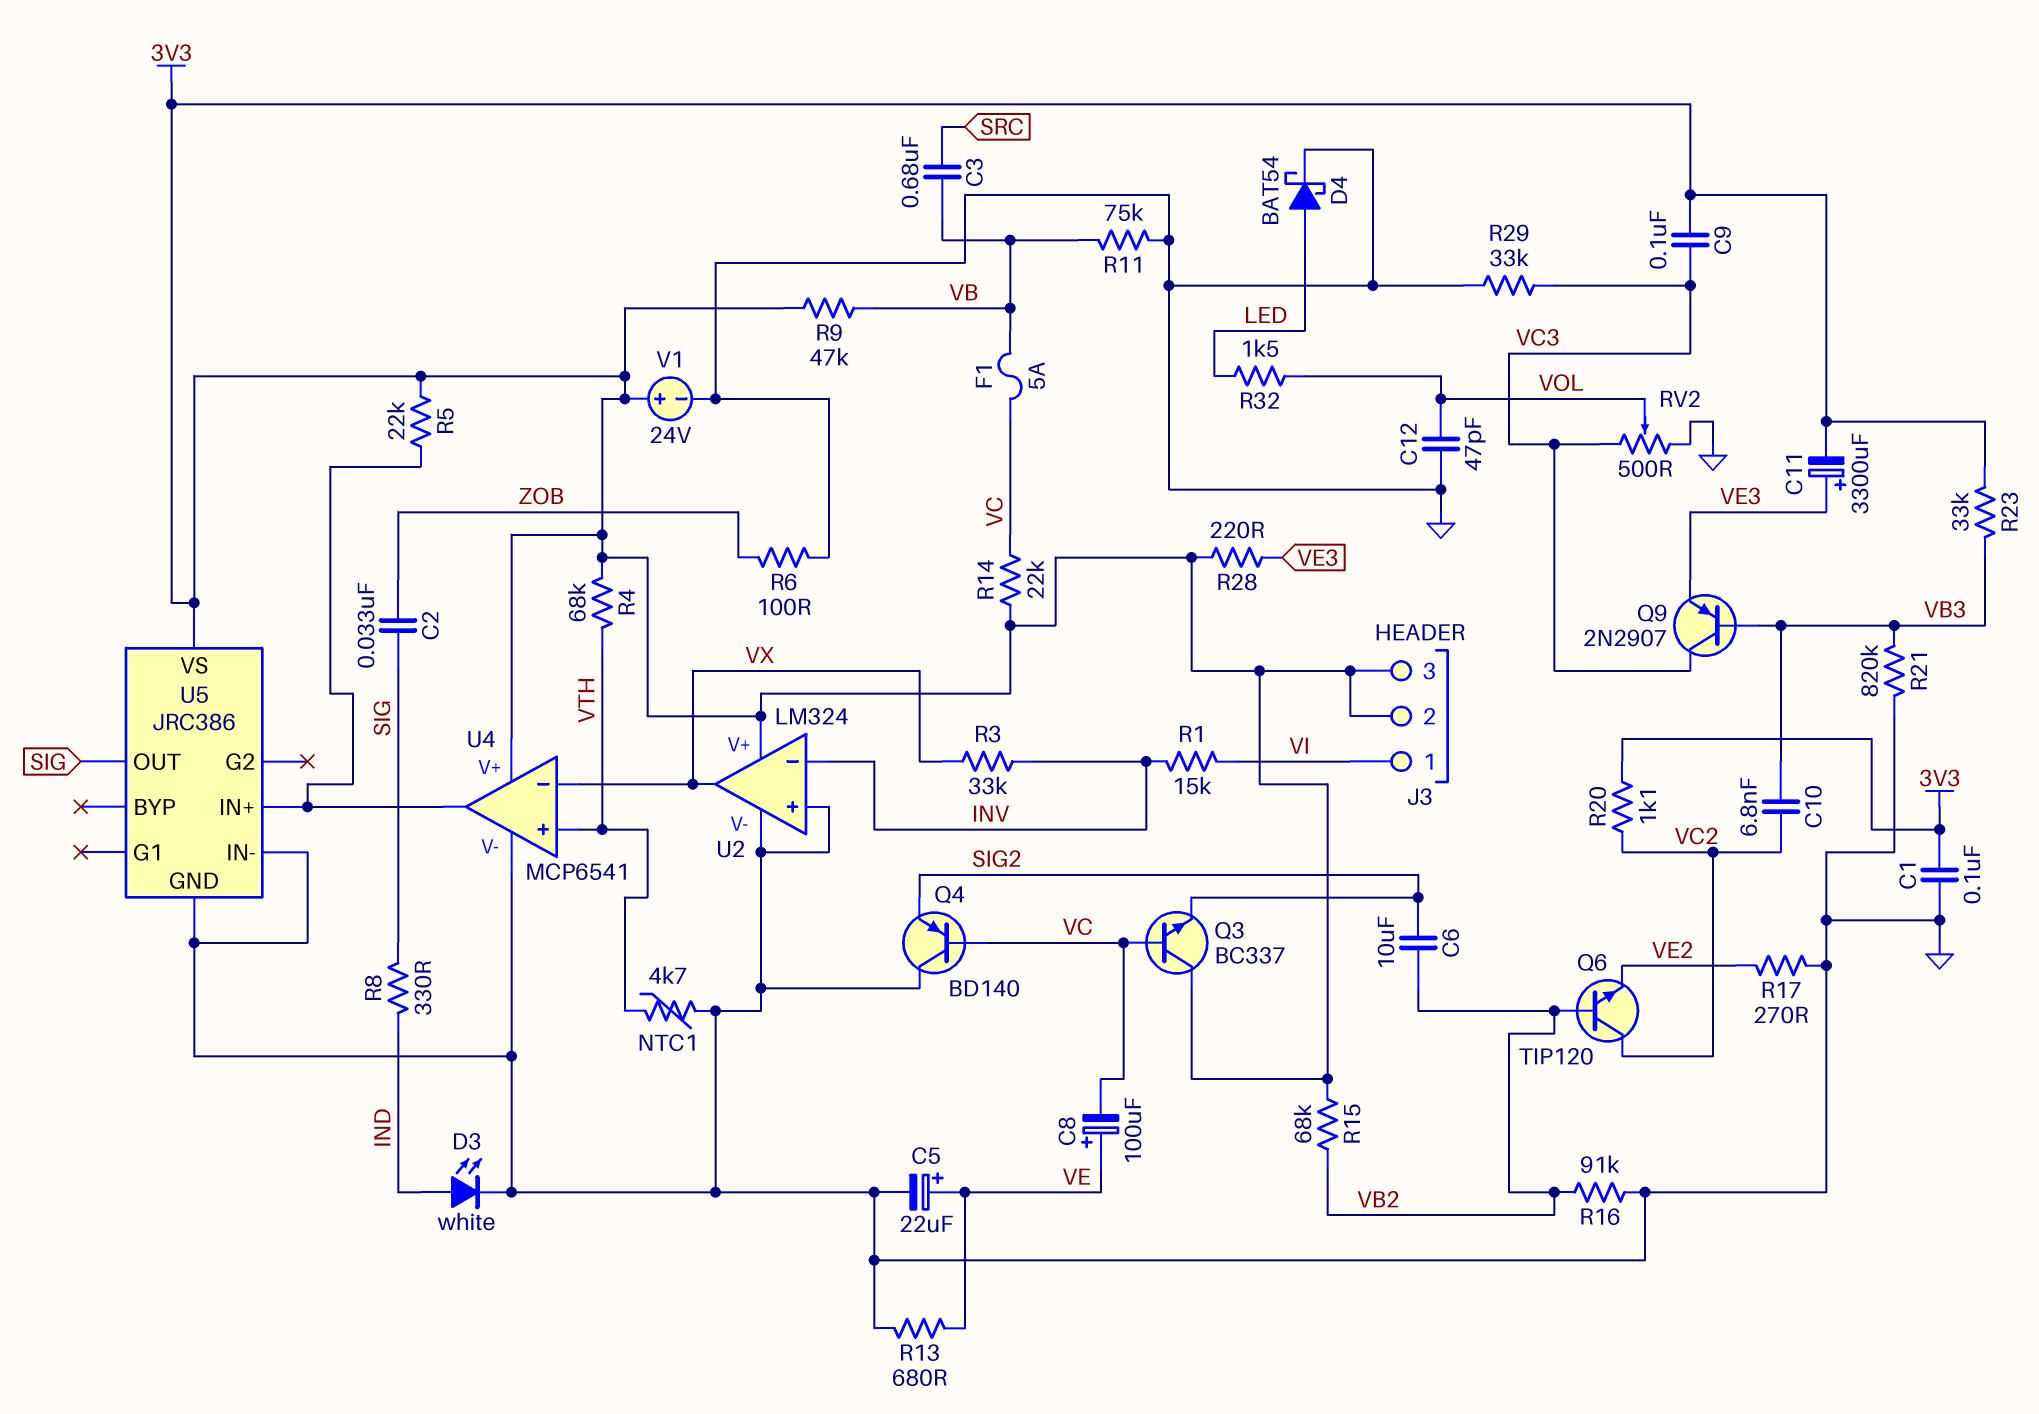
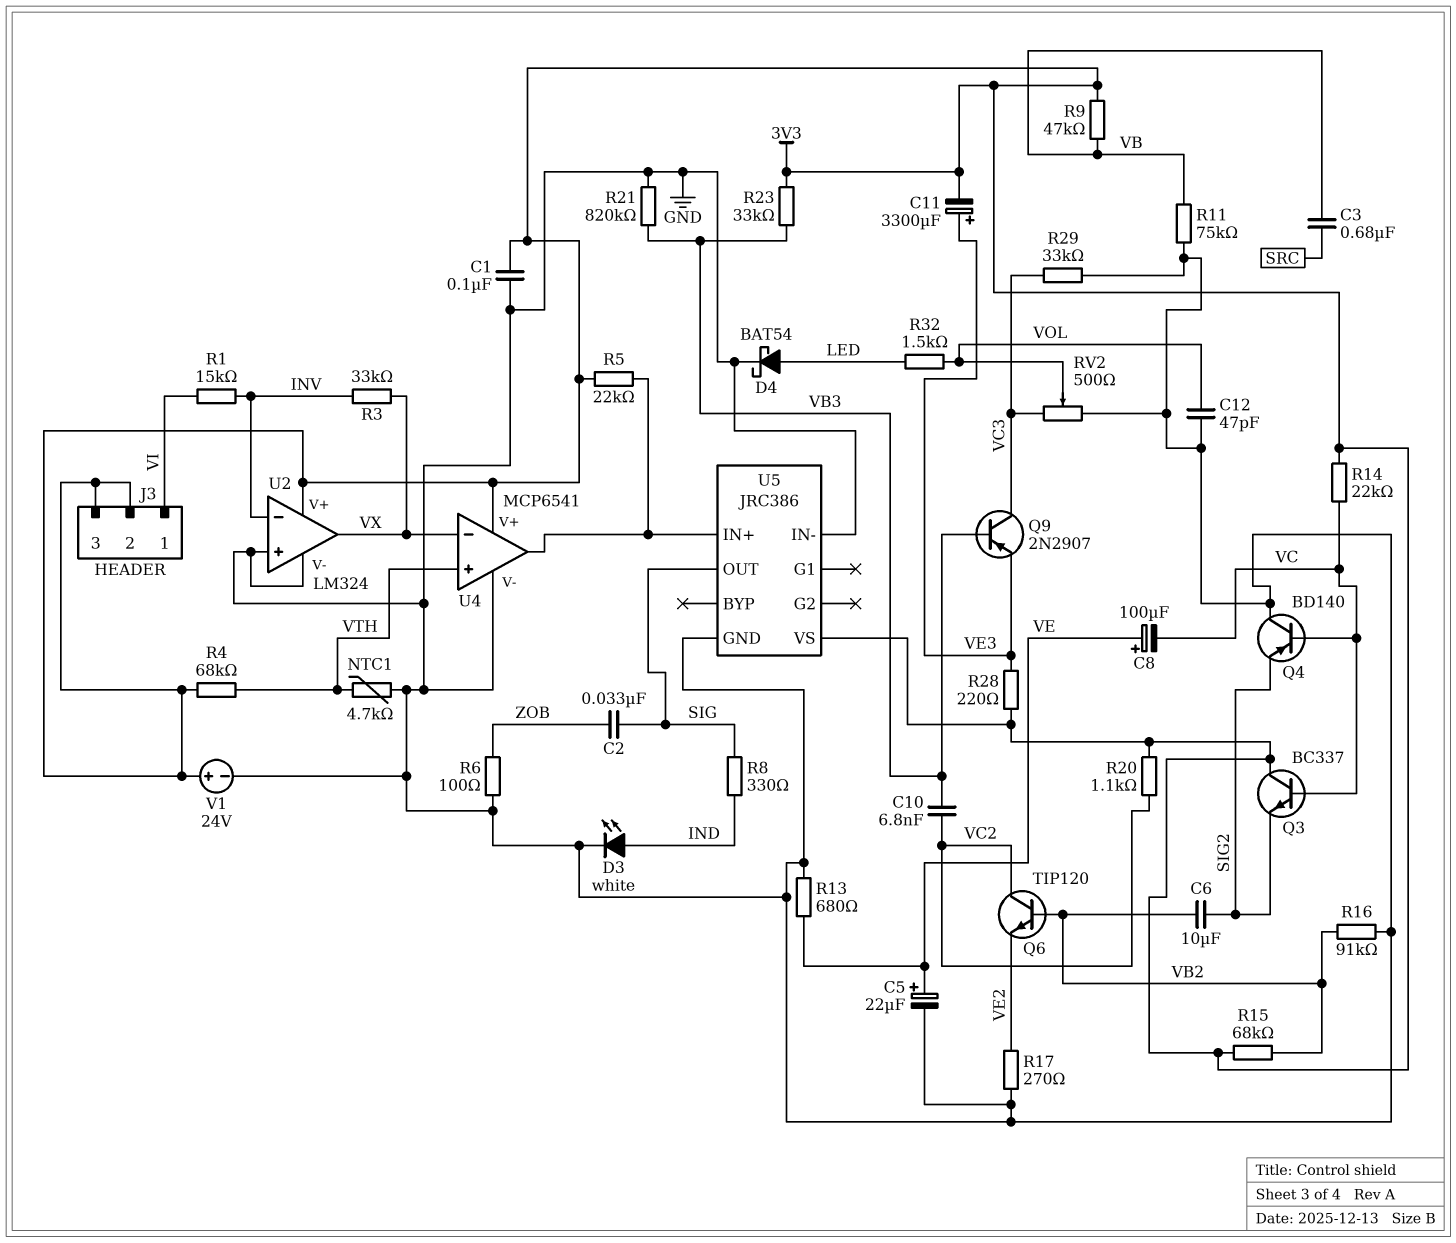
C9: 100nF (3V3, VC3) -> none
F1: 5A (VB, VC) -> none

